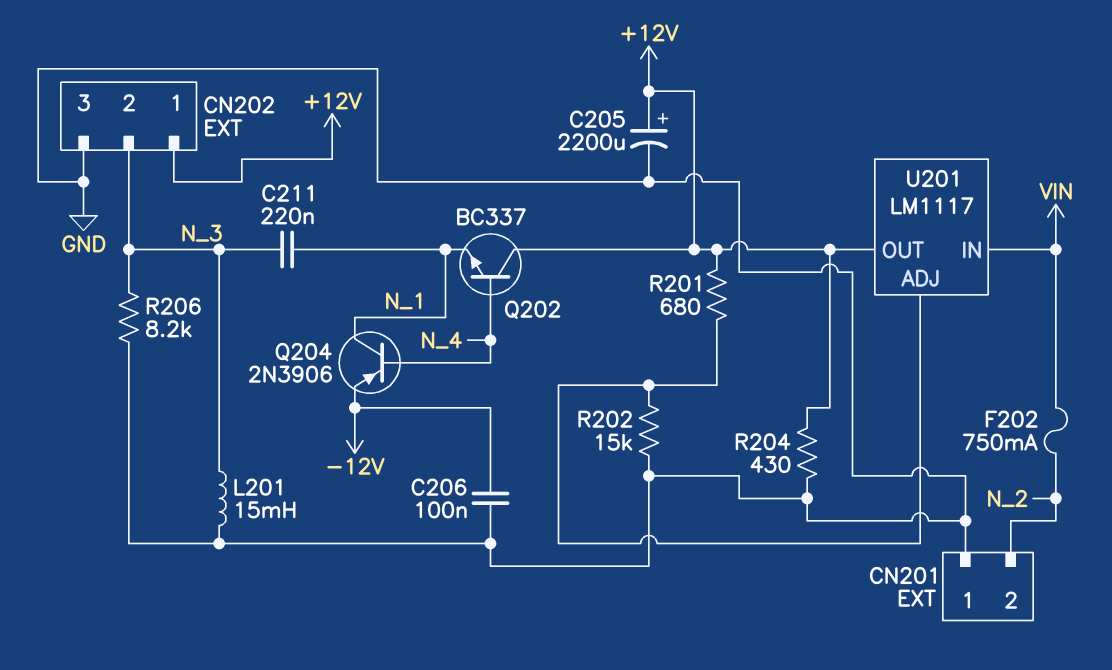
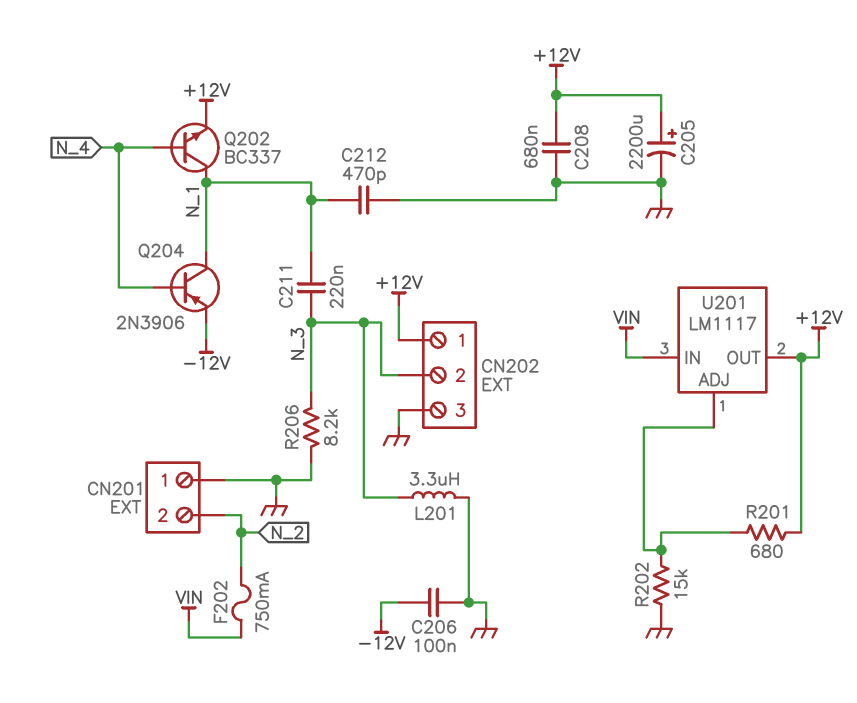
C208: none -> 680nF (+12V, GND)
C212: none -> 470pF (GND, N_1)
L201: 15mH (GND, N_3) -> 3.3uH (GND, N_3)
Q202: NPN BC337 (B N_4, C +12V, E N_1) -> NPN BC337 (B N_4, C N_1, E +12V)
R204: 430 (+12V, GND) -> none

